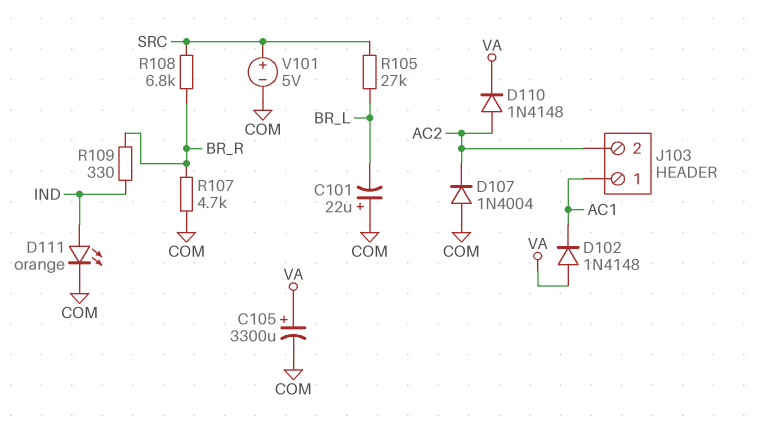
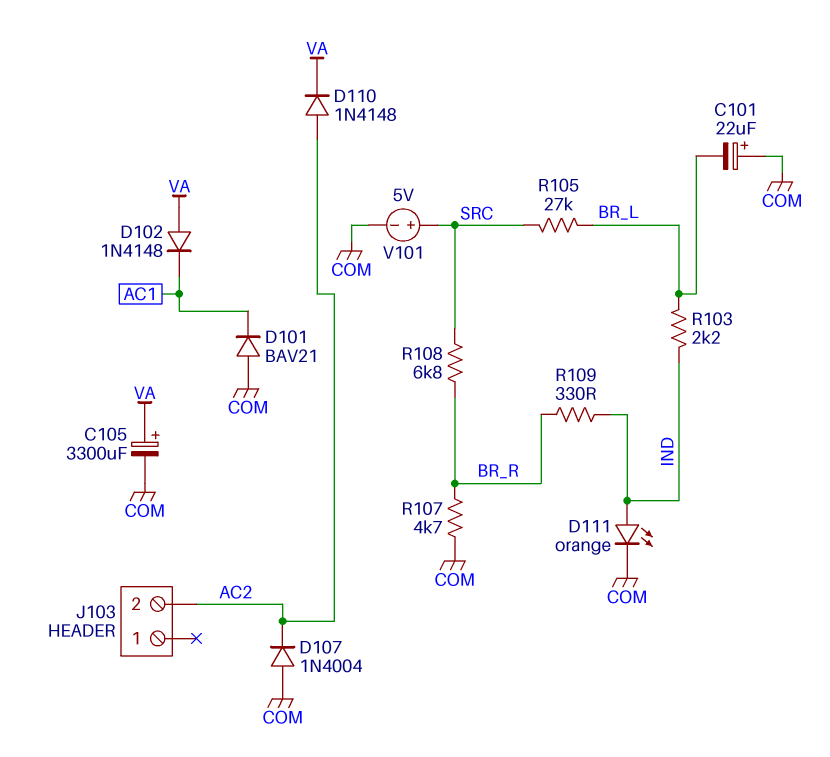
D101: none -> diode BAV21 (A COM, K AC1)
J103 pin 1: AC1 -> none
R103: none -> 2.2k (BR_L, IND)

